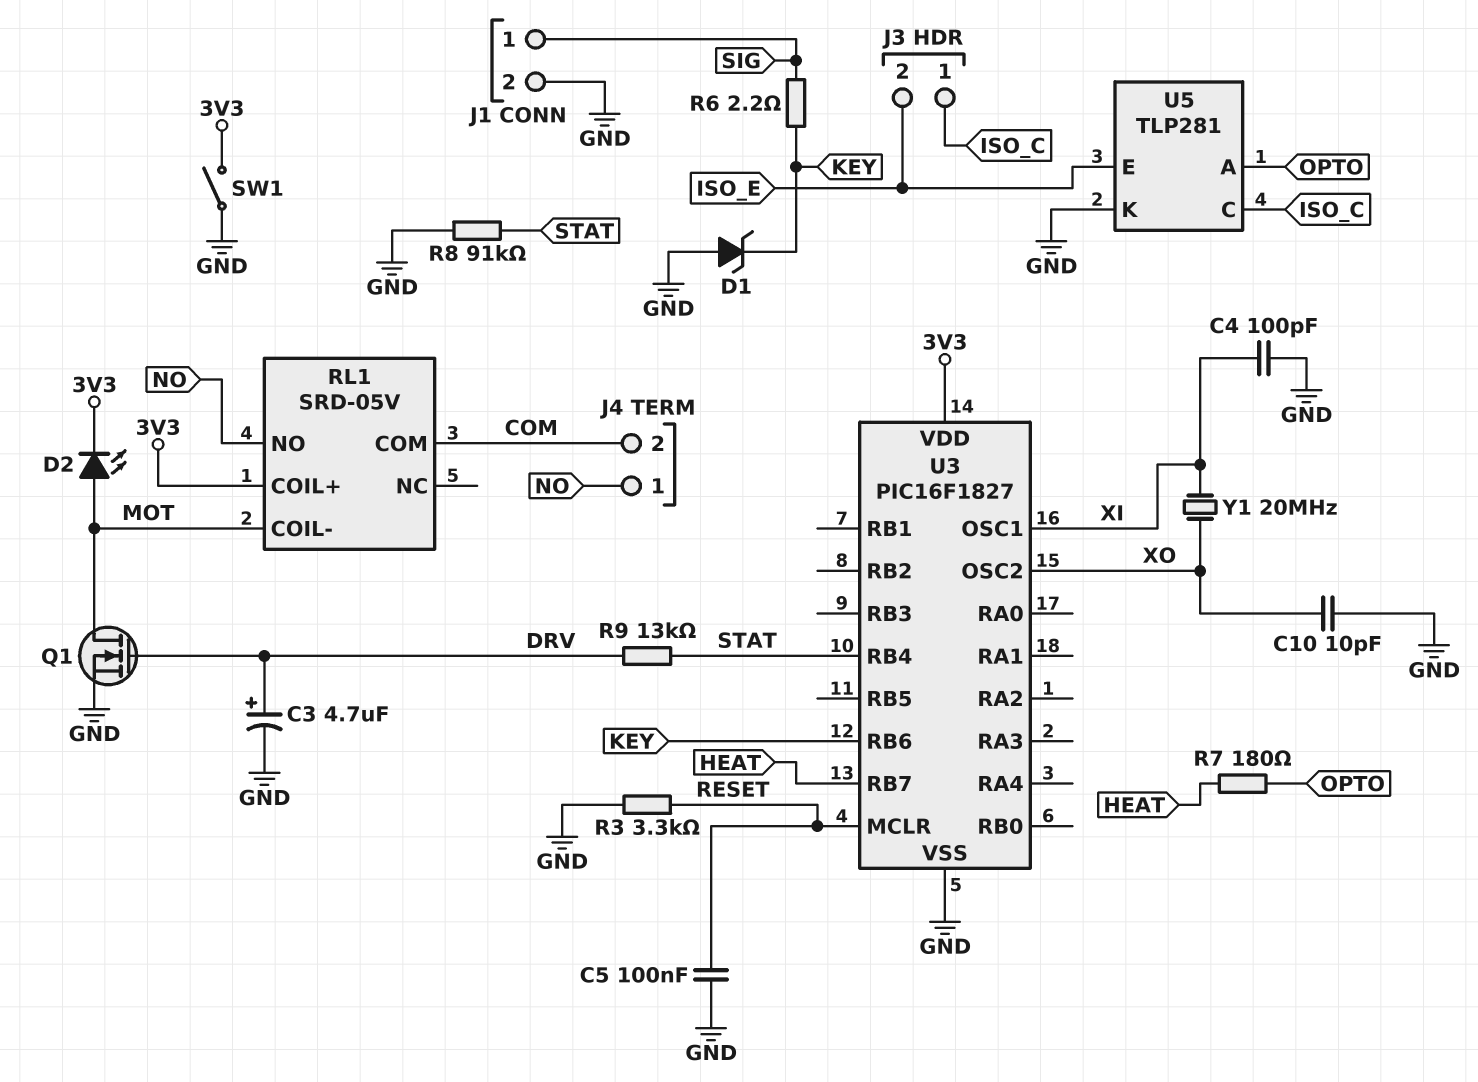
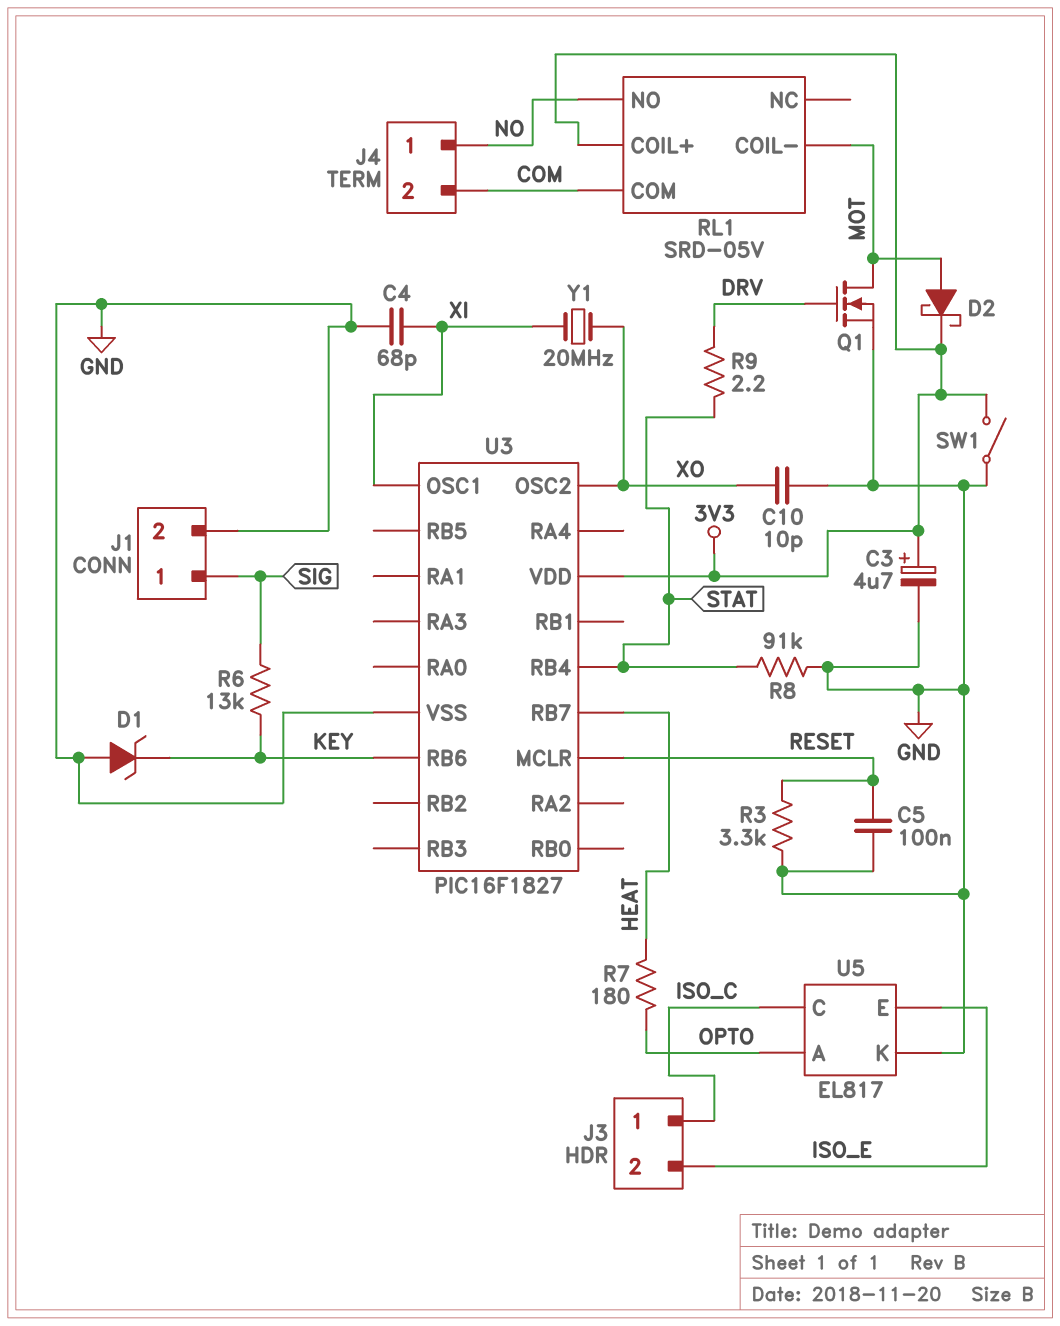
C3: 4.7uF (plus DRV, minus GND) -> 4.7uF (plus 3V3, minus GND)
C4: 100pF (GND, XI) -> 68pF (GND, XI)
D2: LED (A MOT, K 3V3) -> schottky (A MOT, K 3V3)
R6: 2.2 (KEY, SIG) -> 13k (KEY, SIG)
R9: 13k (DRV, STAT) -> 2.2 (DRV, STAT)
U5: TLP281 -> EL817

